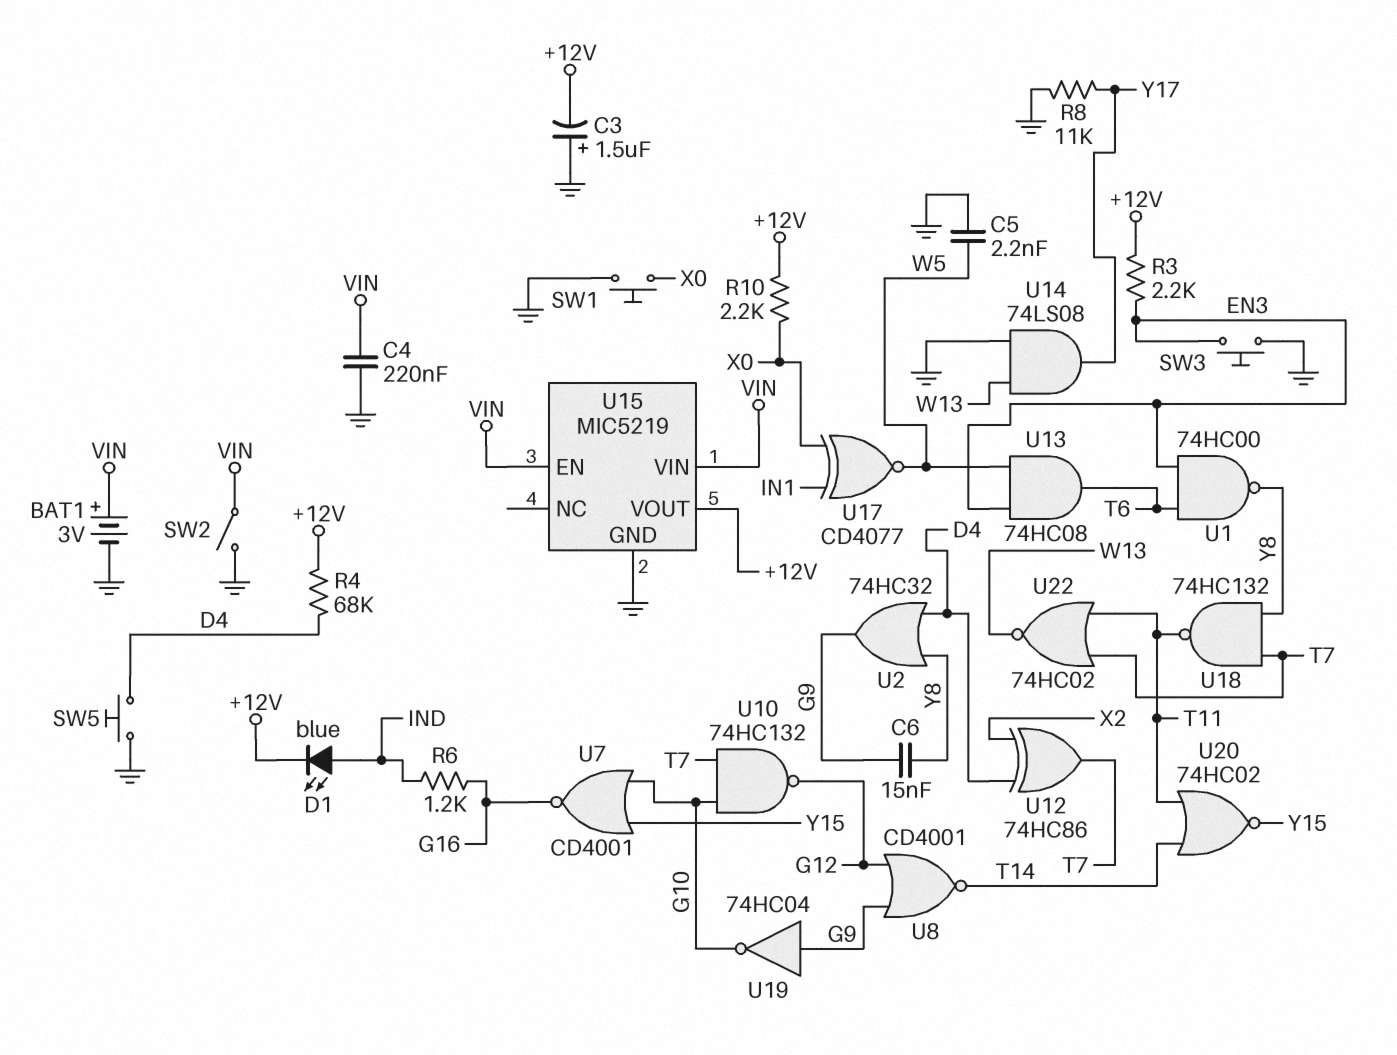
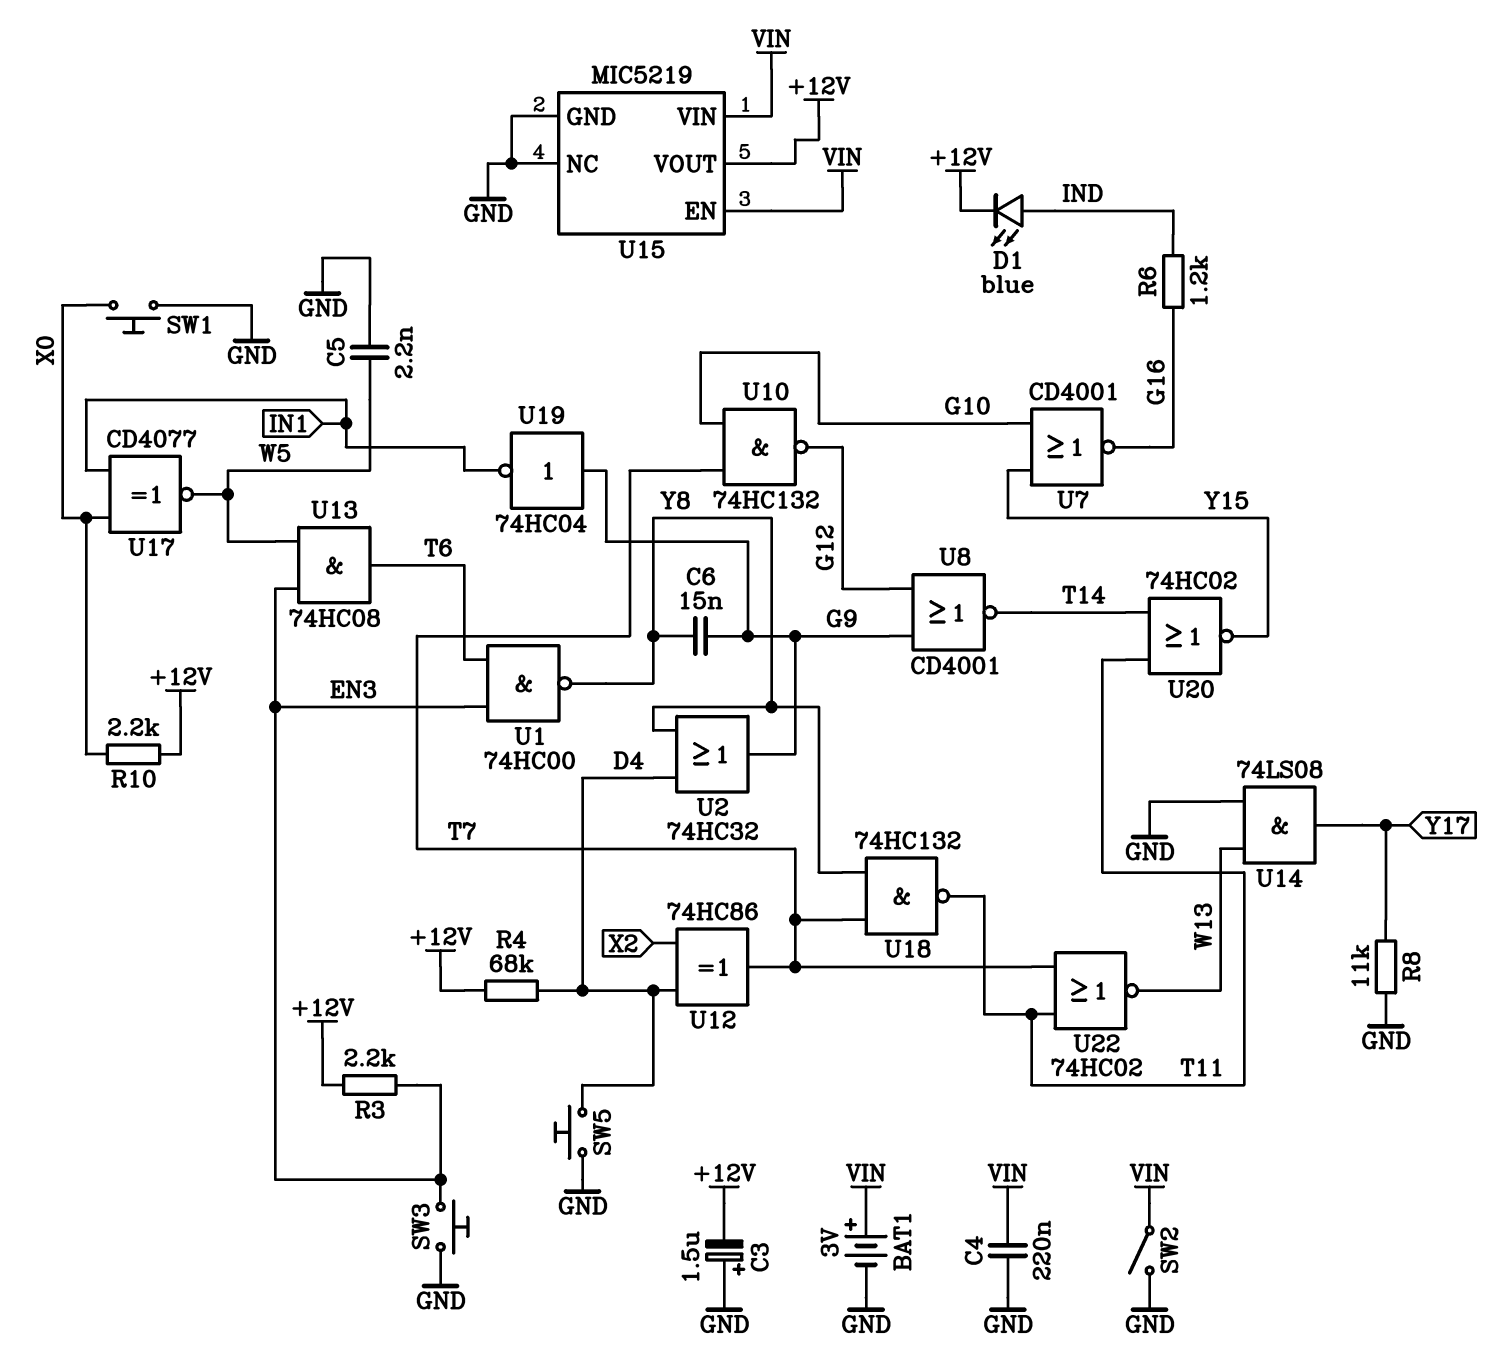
U15 pin NC: none -> GND
U19: NOT 74HC04 (in G9, out G10) -> NOT 74HC04 (in G9, out IN1)

